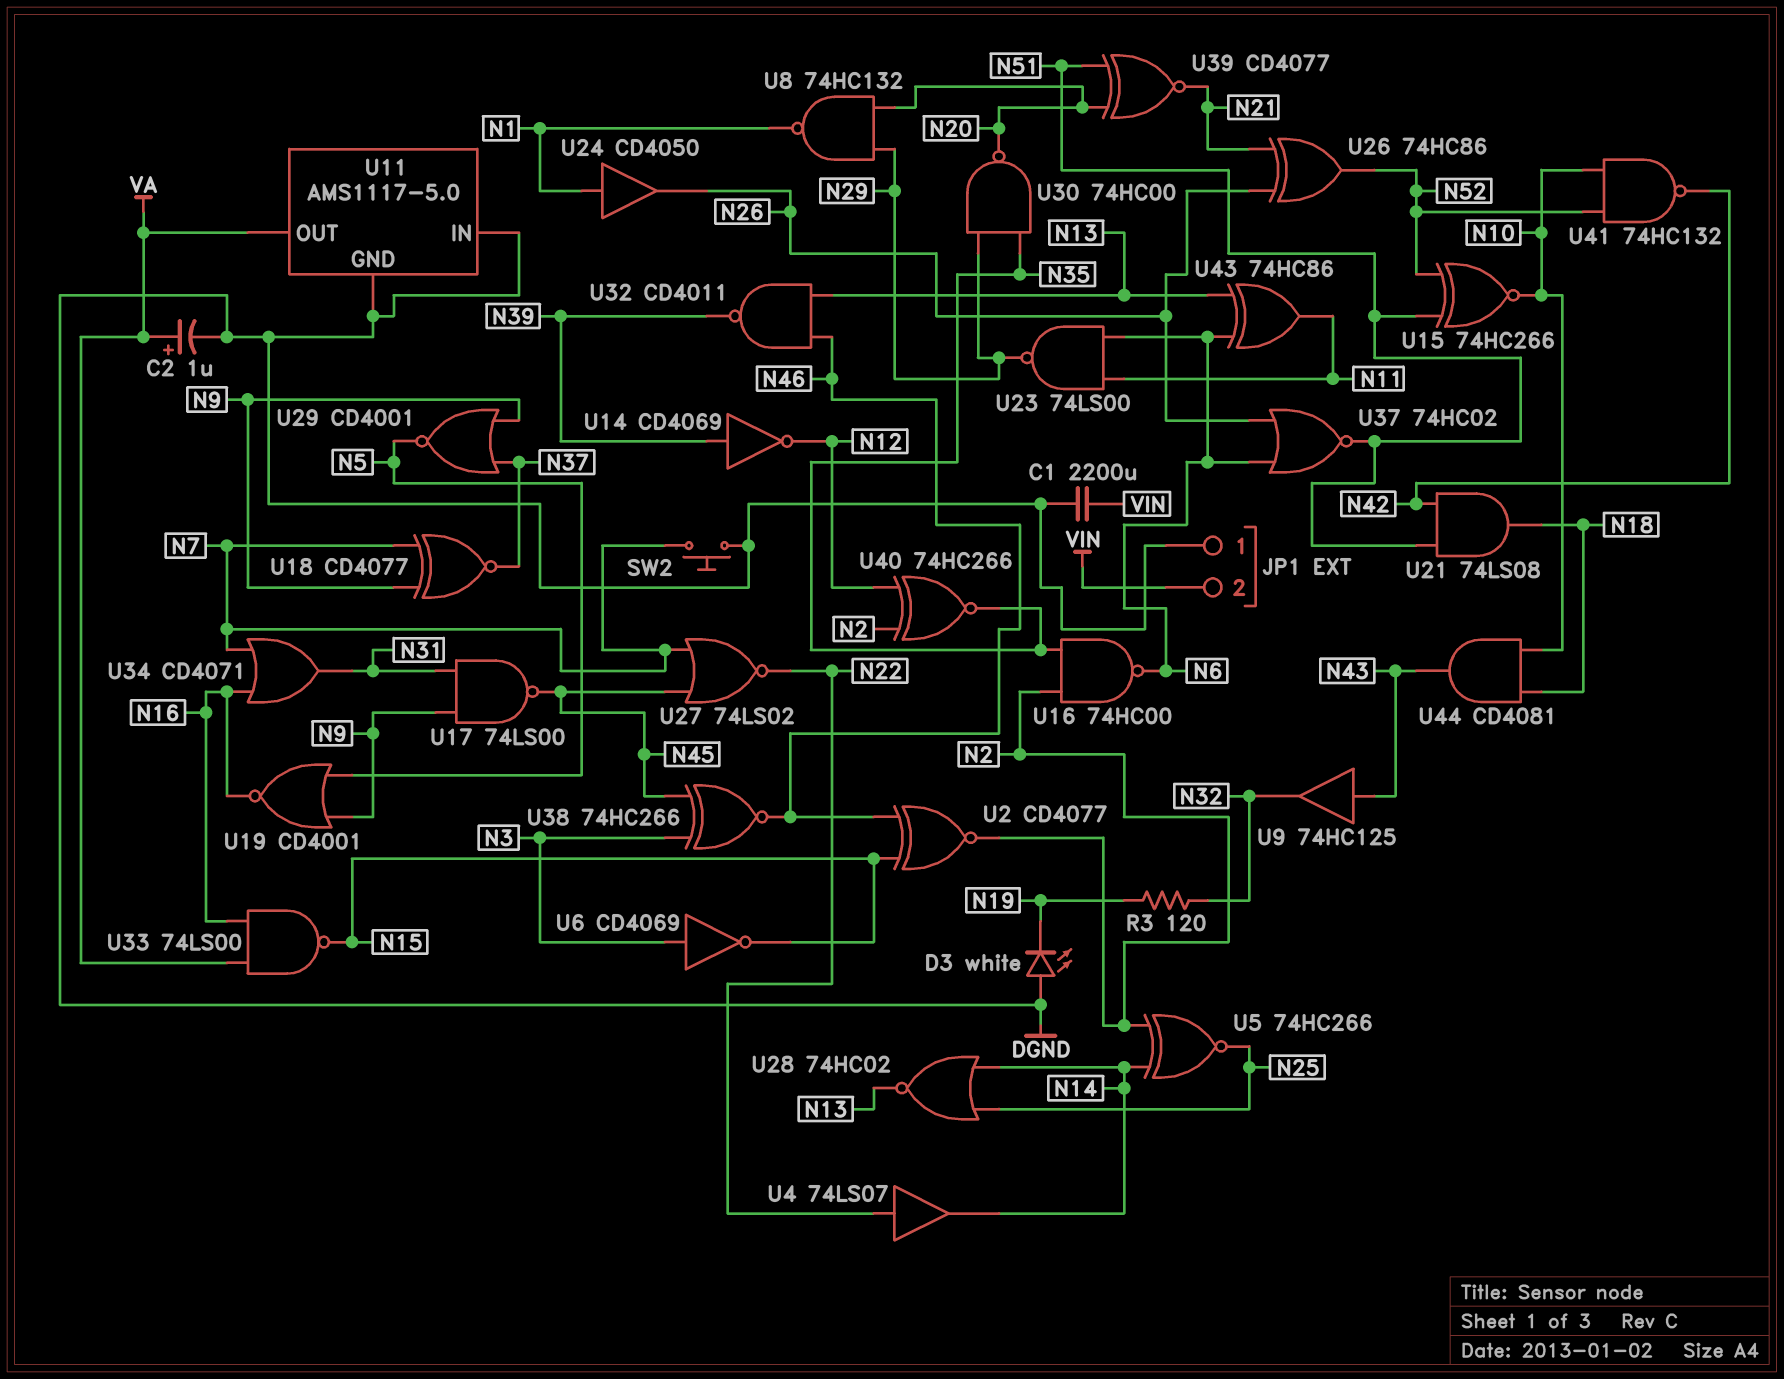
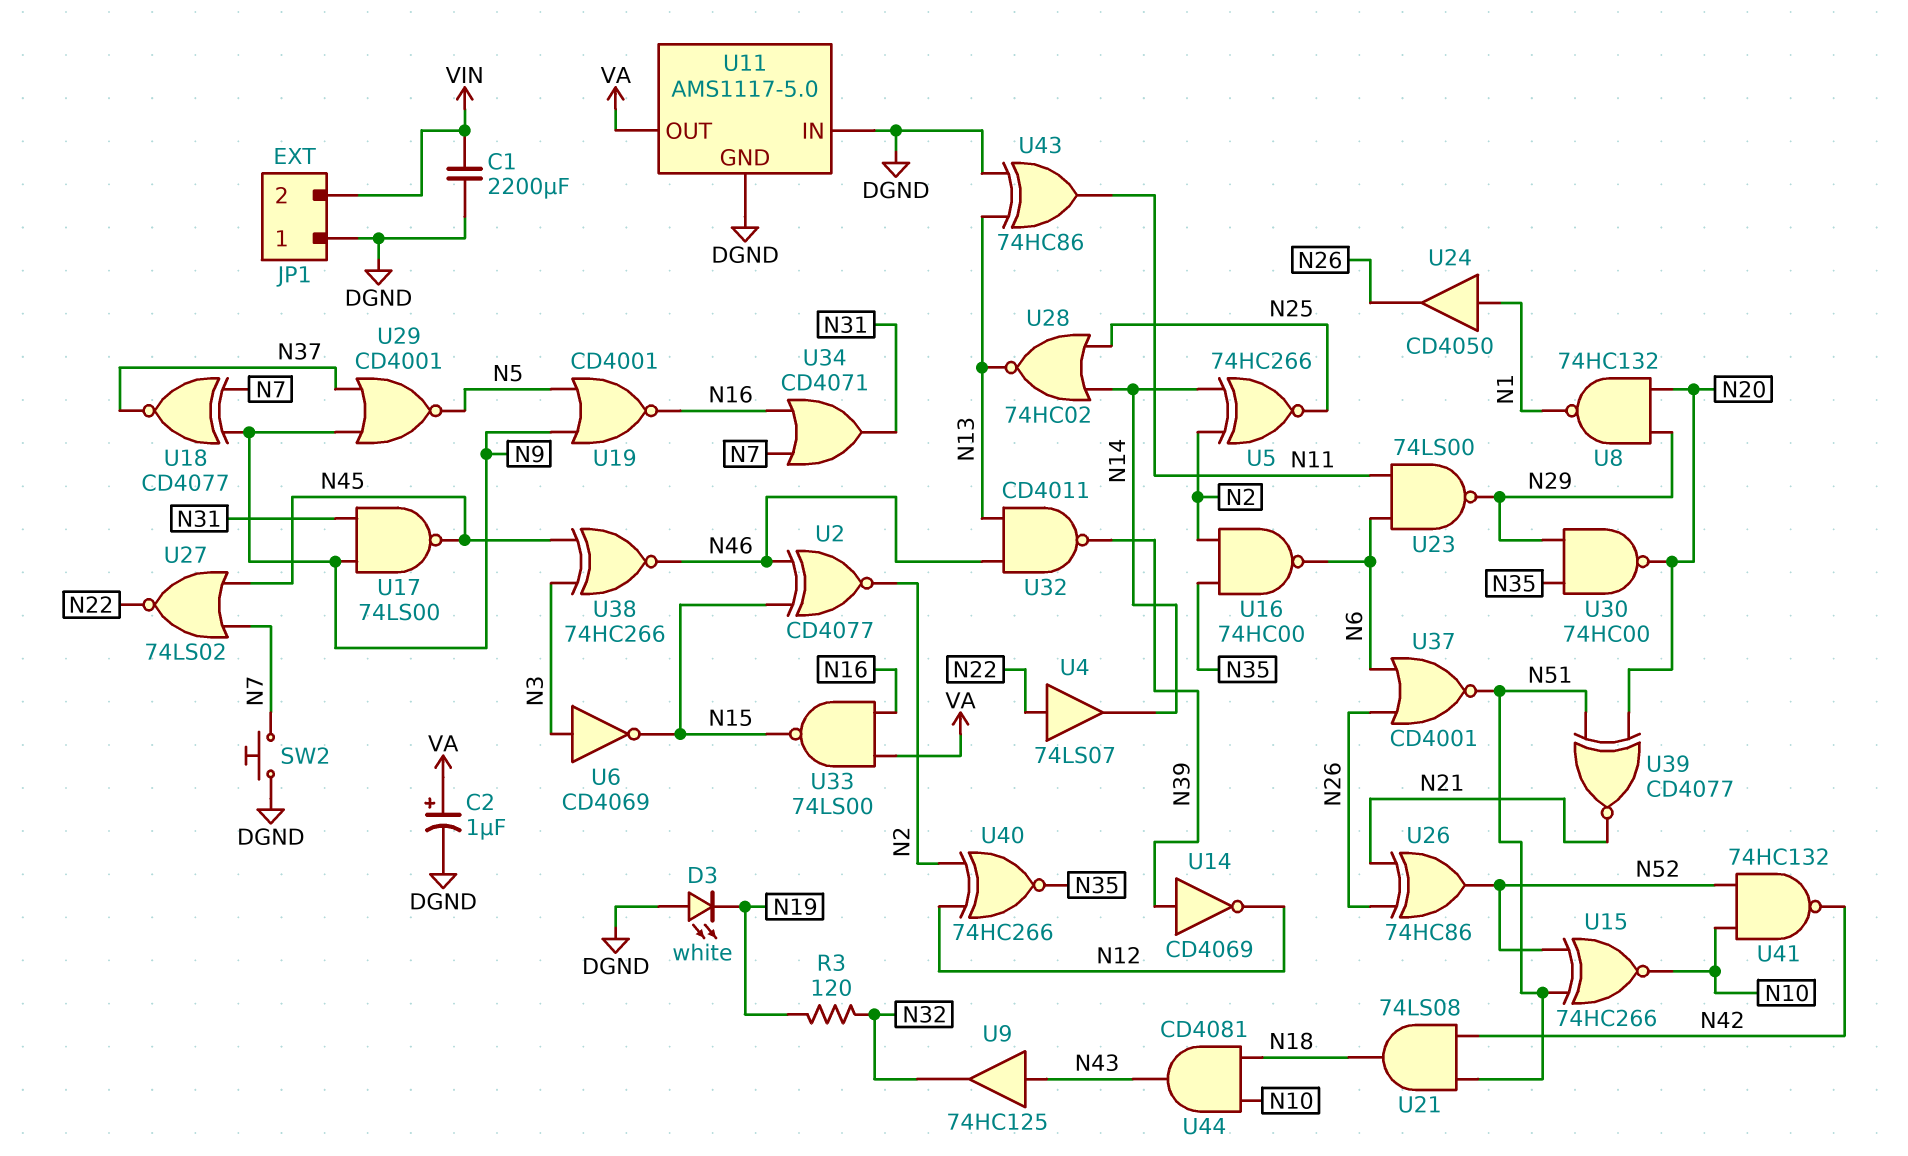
U37: NOR 74HC02 (in N6, in N26, out N51) -> NOR CD4001 (in N6, in N26, out N51)
U43: XOR 74HC86 (in N6, in N13, out N11) -> XOR 74HC86 (in DGND, in N13, out N11)

